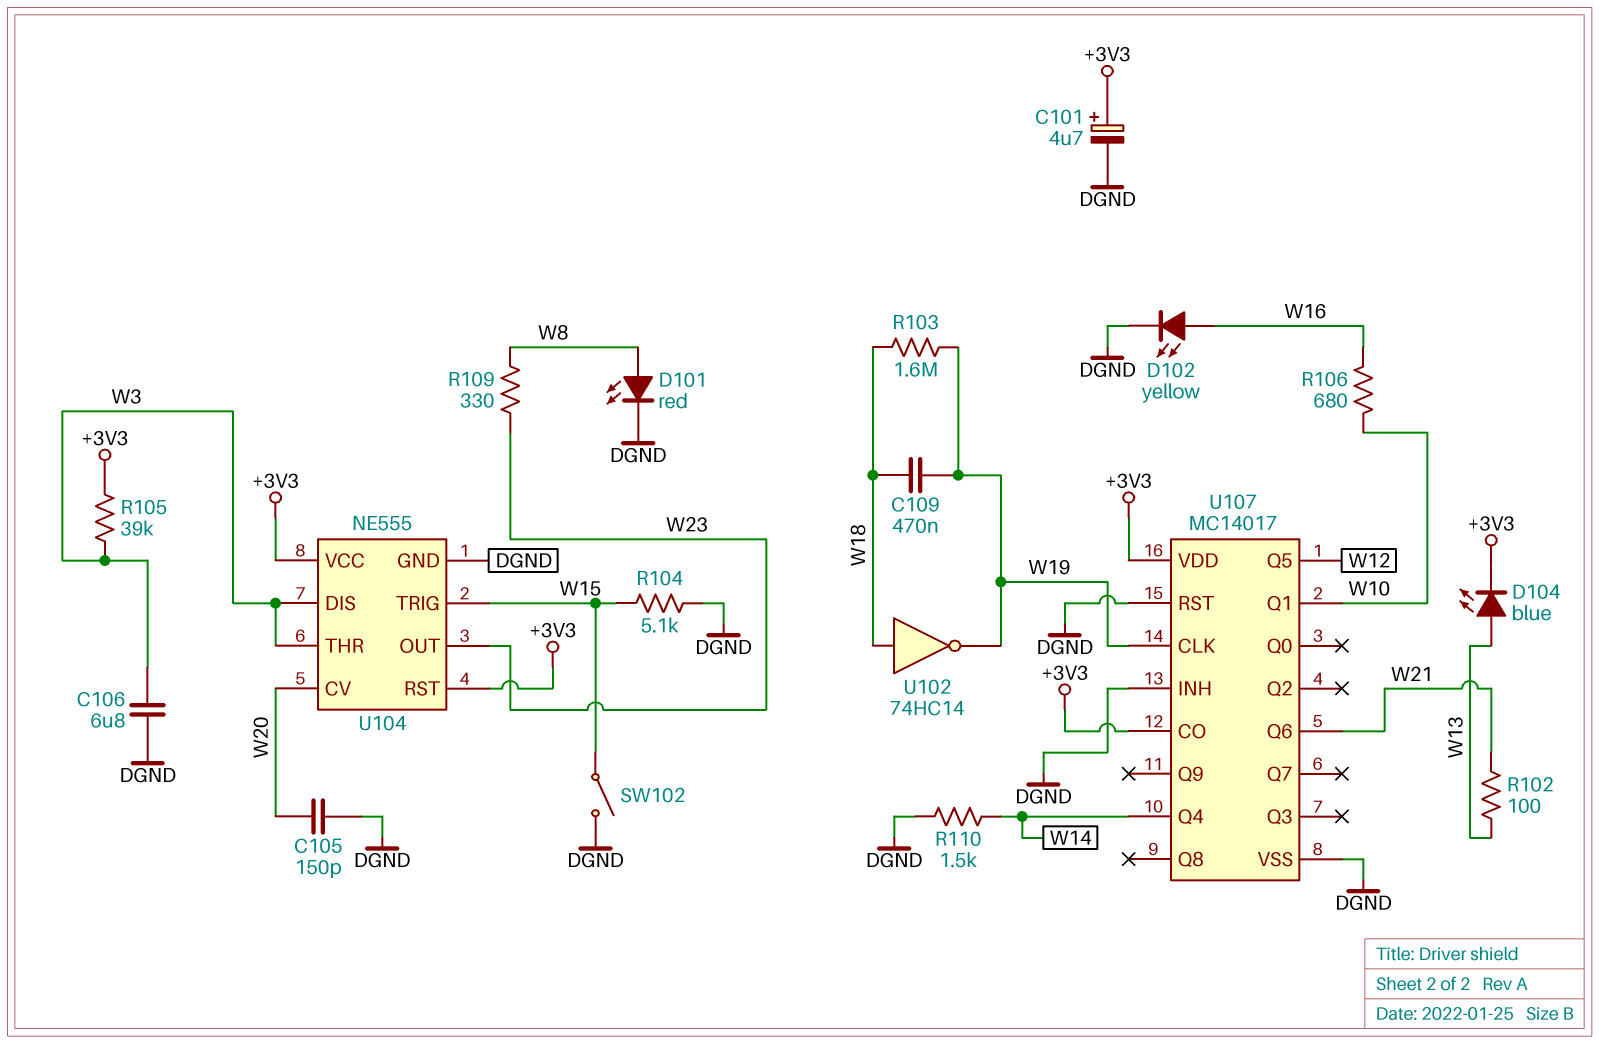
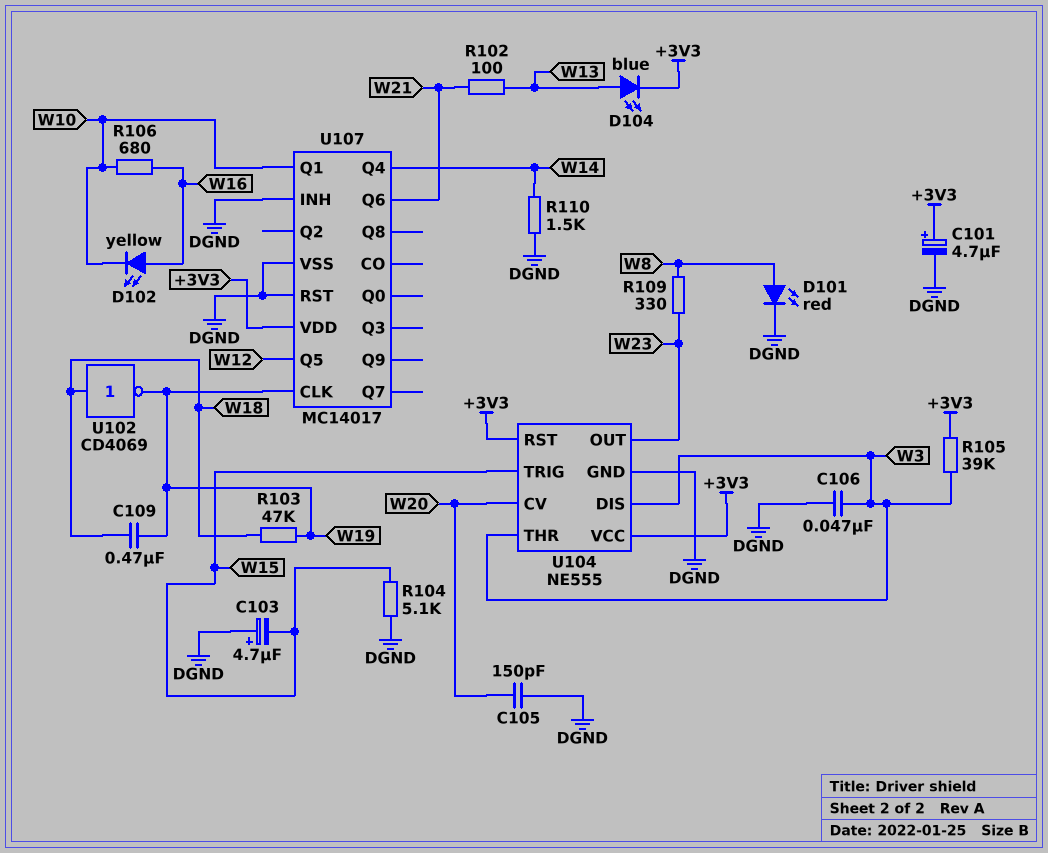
C103: none -> 4.7uF (plus DGND, minus W15)
C106: 6.8uF (DGND, W3) -> 47nF (DGND, W3)
D102: LED yellow (A W16, K DGND) -> LED yellow (A W16, K W10)
R103: 1.6M (W18, W19) -> 47k (W18, W19)
SW102: switch (DGND, W15) -> none
U102: NOT 74HC14 (in W18, out W19) -> NOT CD4069 (in W18, out W19)
U107 pin CO: +3V3 -> none

